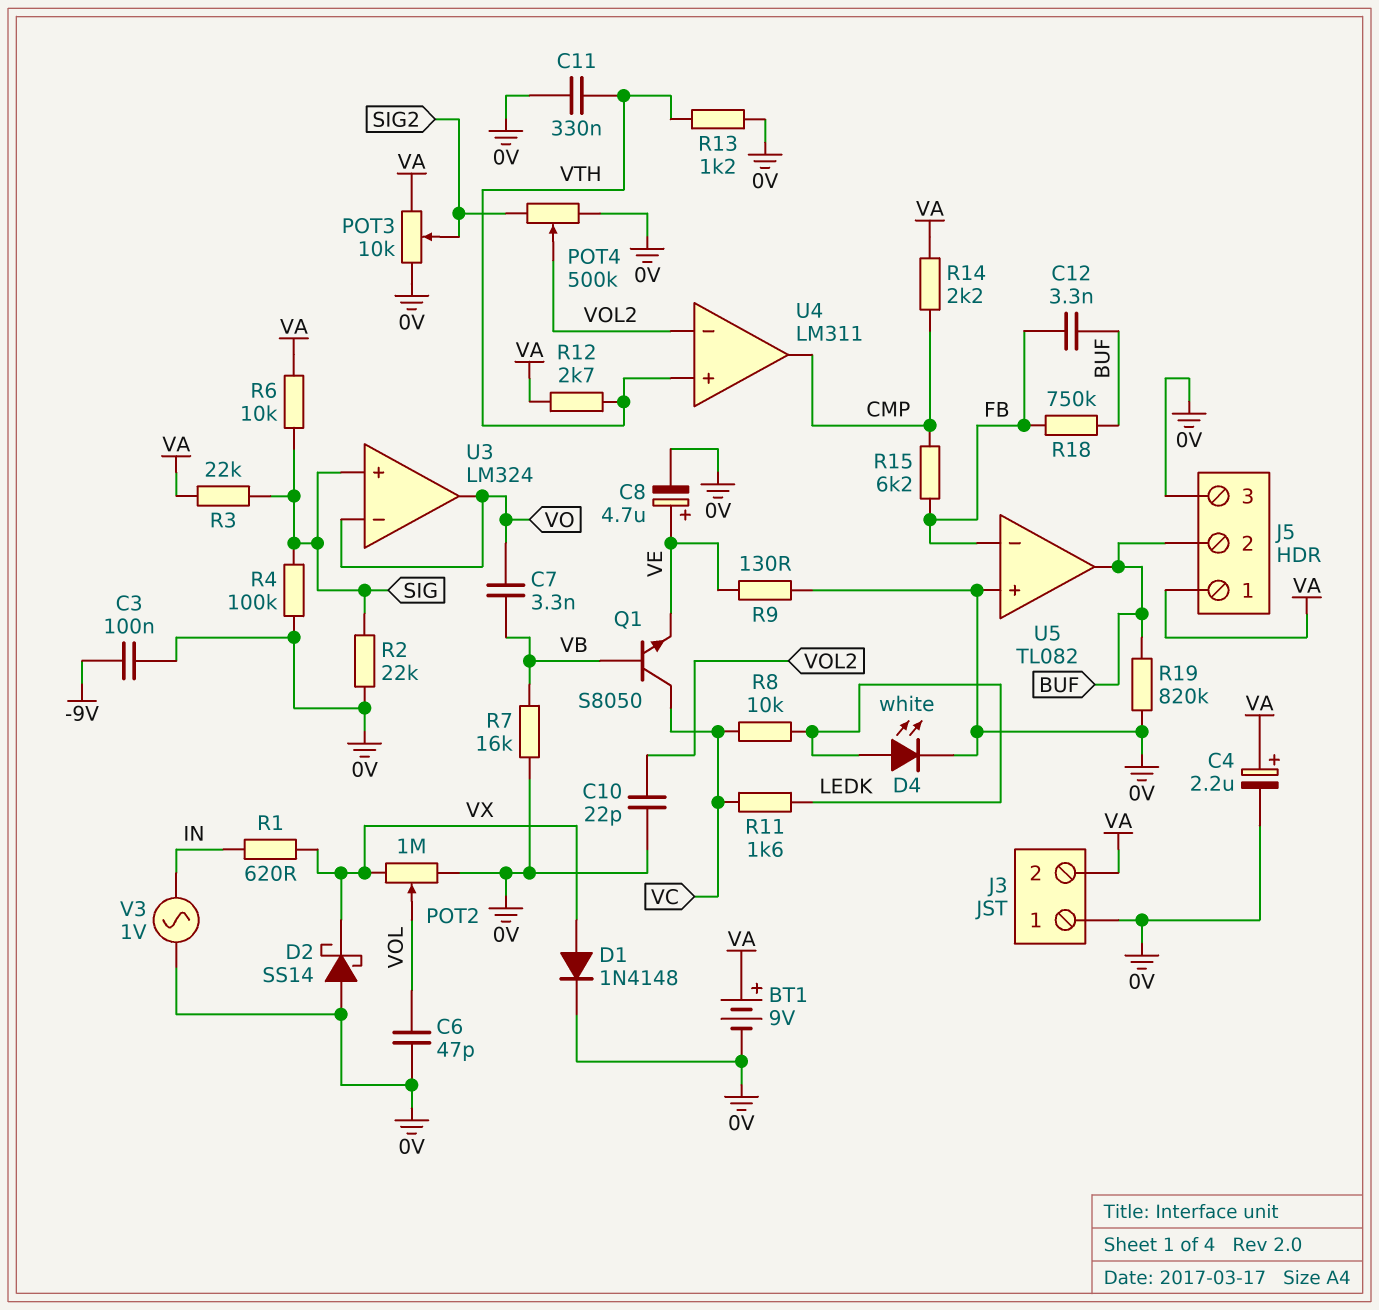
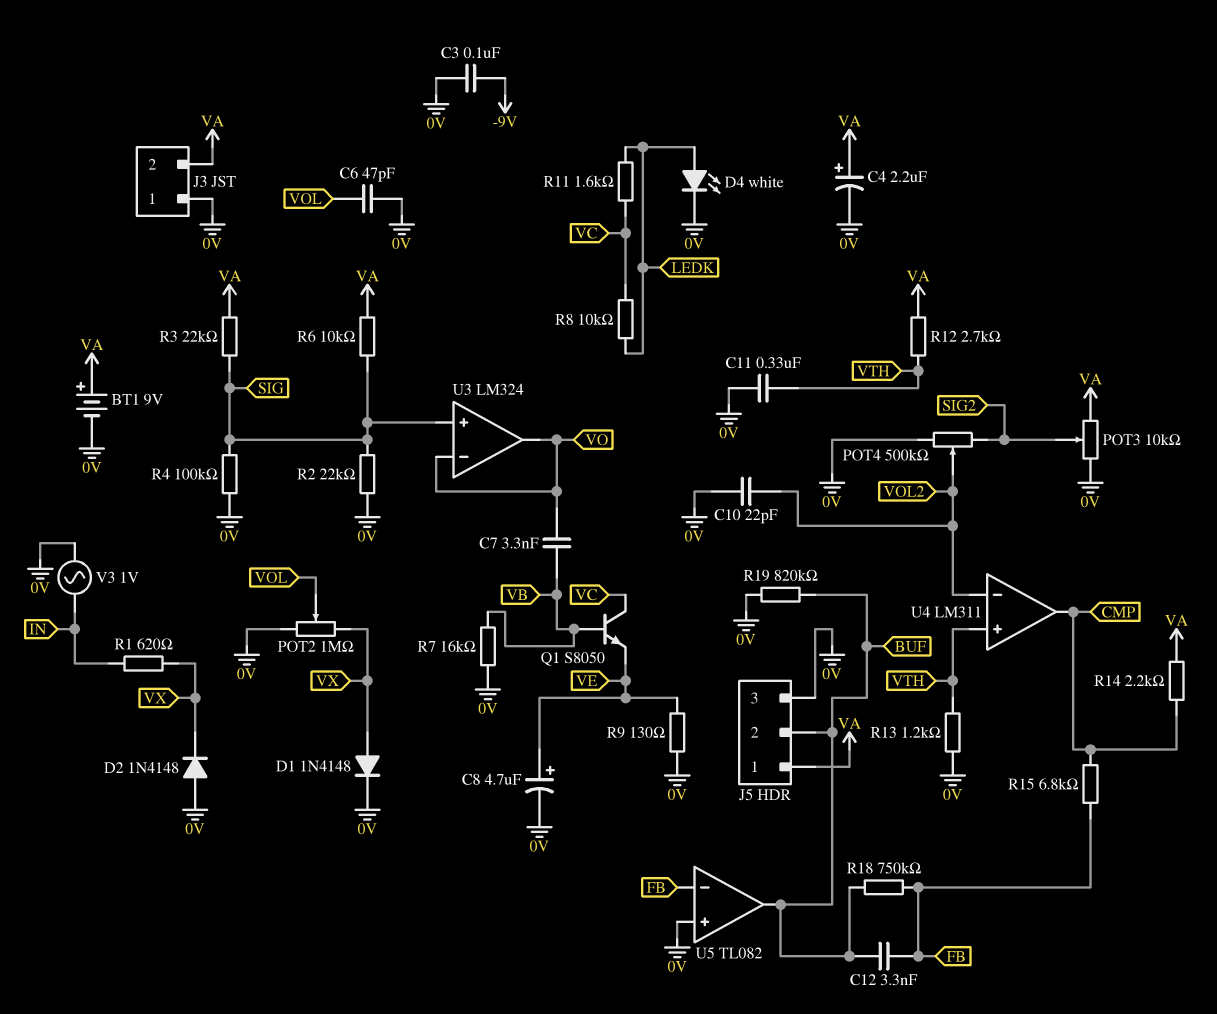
D2: schottky SS14 (A 0V, K VX) -> diode 1N4148 (A 0V, K VX)
R15: 6.2k (CMP, FB) -> 6.8k (CMP, FB)

